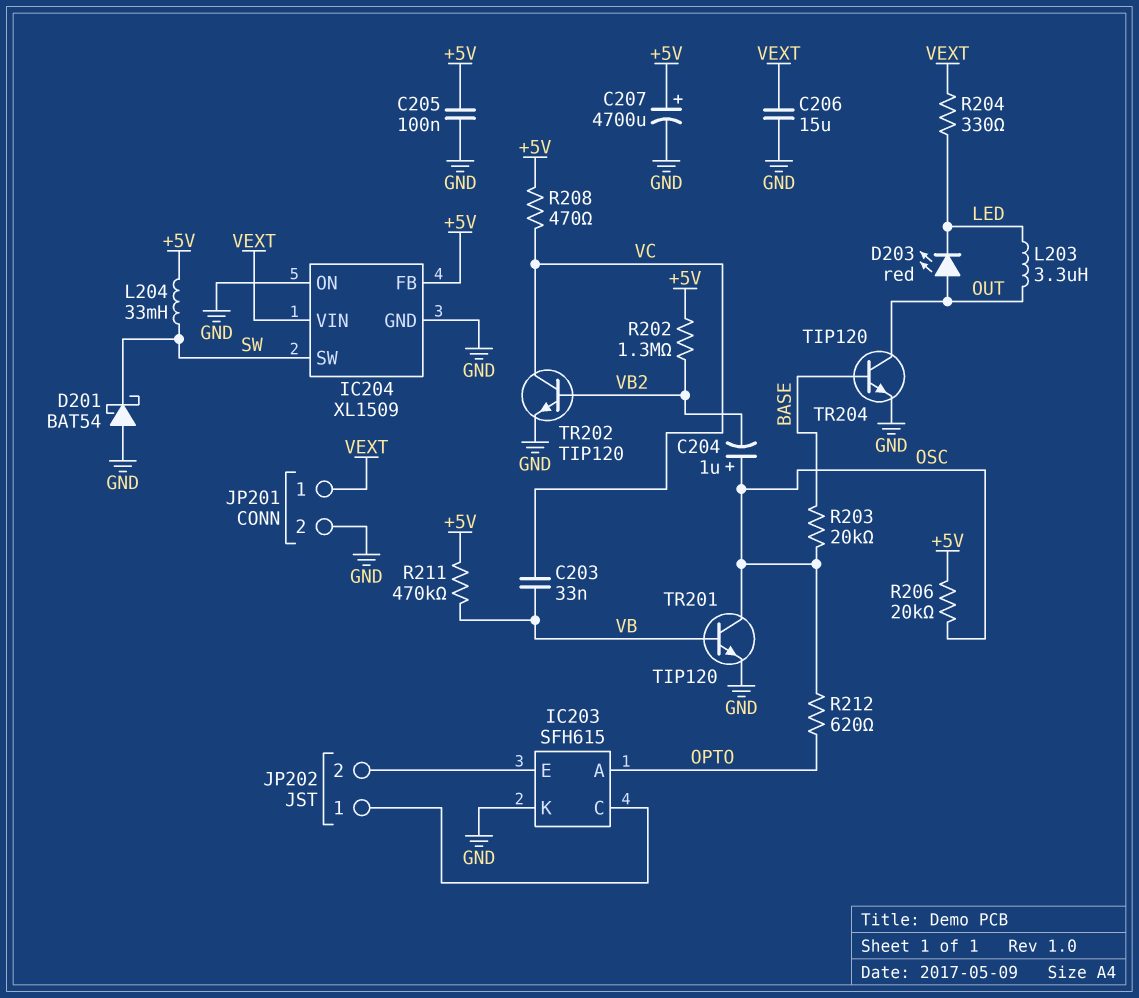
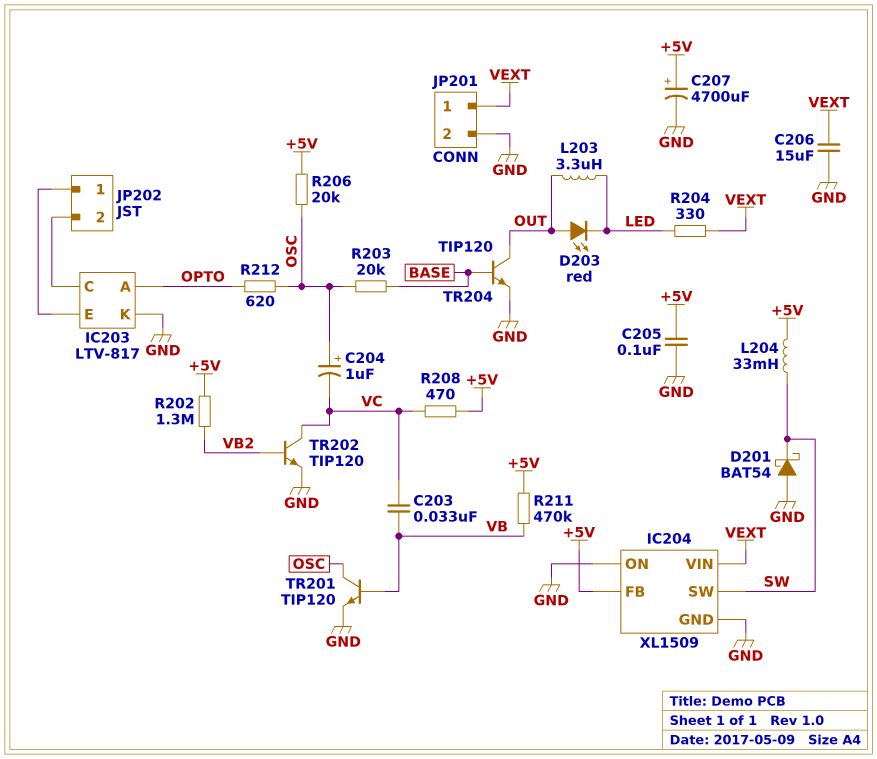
C204: 1uF (plus OSC, minus VB2) -> 1uF (plus OSC, minus VC)
IC203: SFH615 -> LTV-817
JP202 pin 1: IC203/C -> IC203/E
JP202 pin 2: IC203/E -> IC203/C

